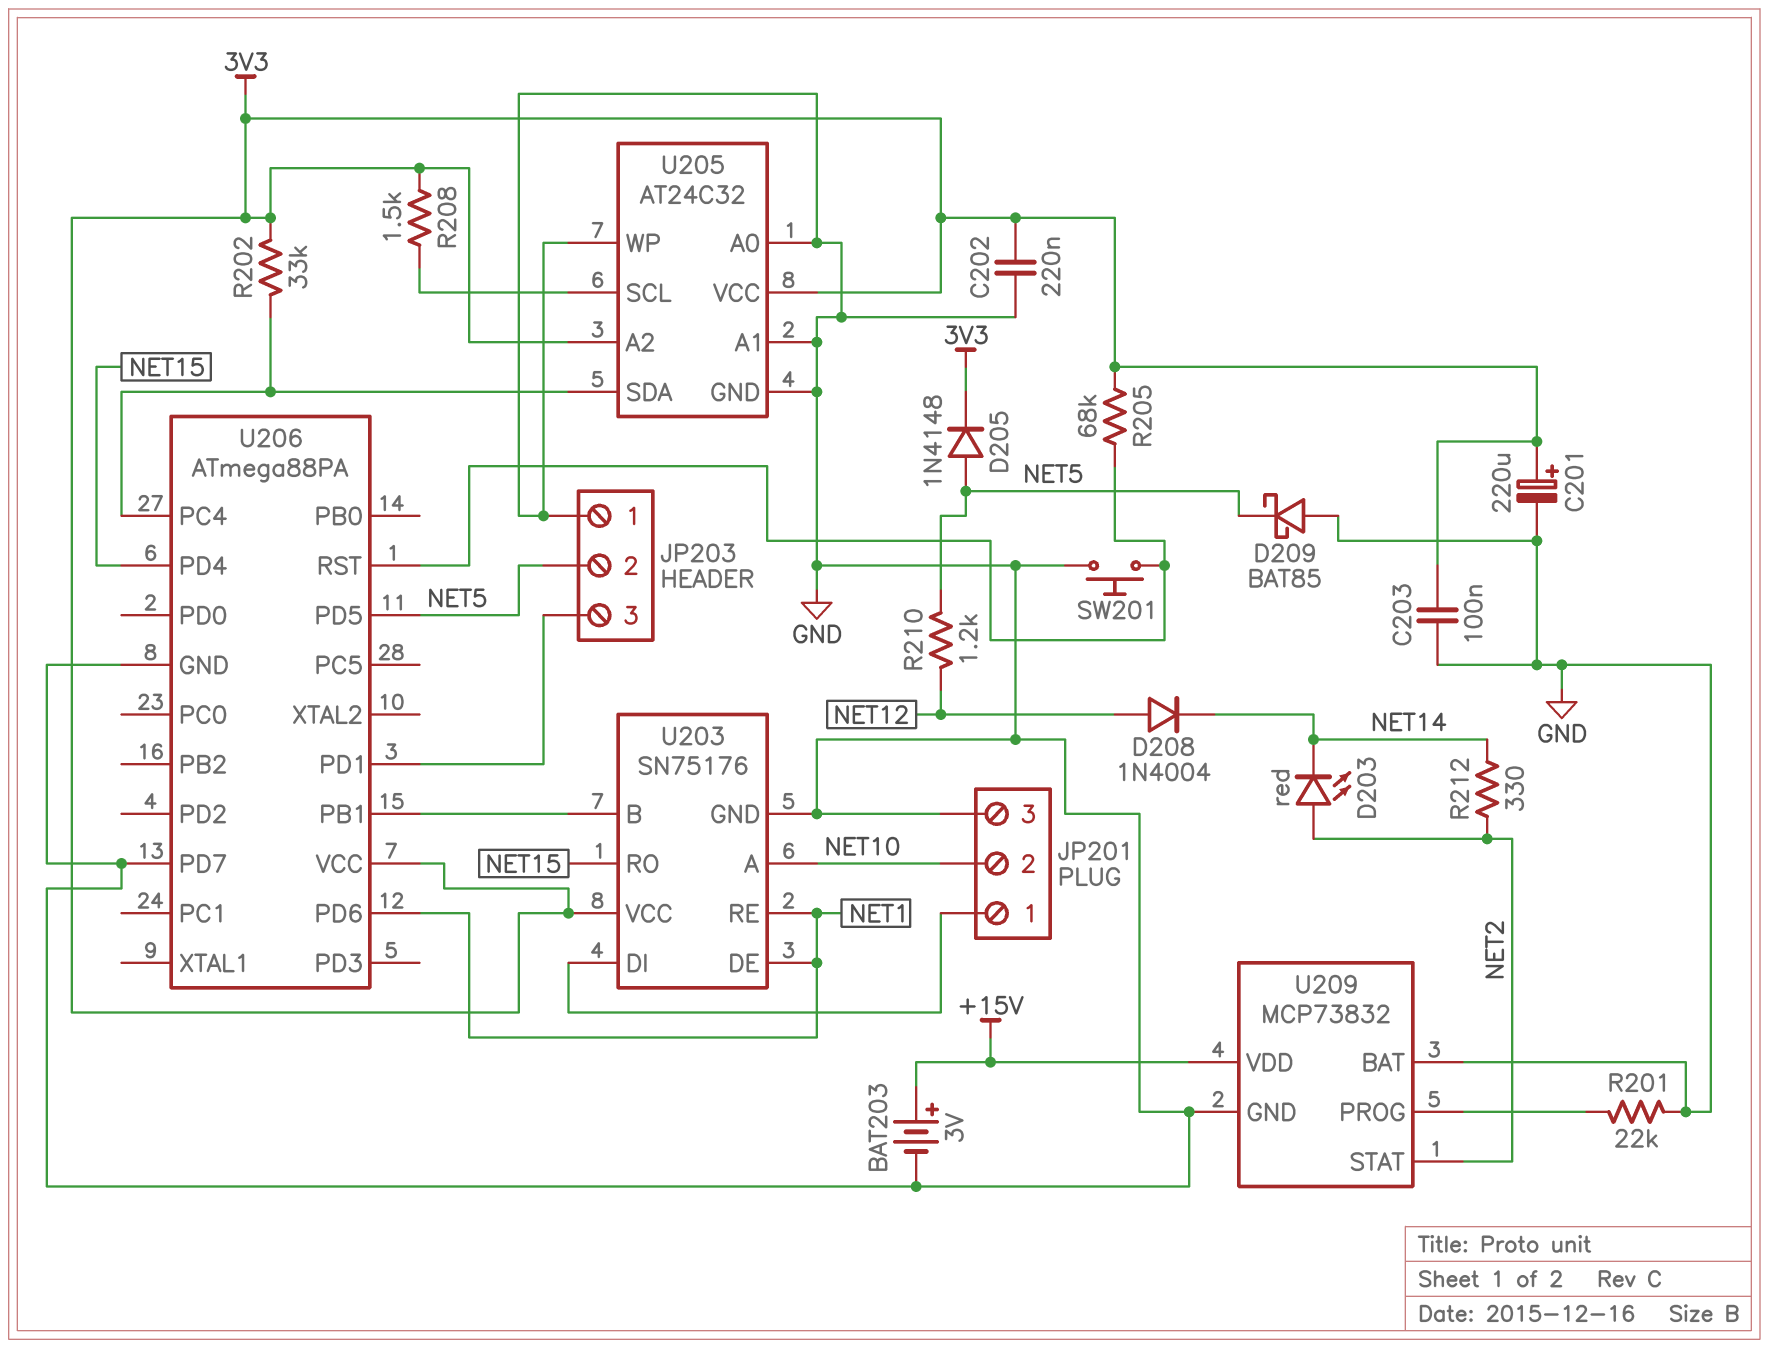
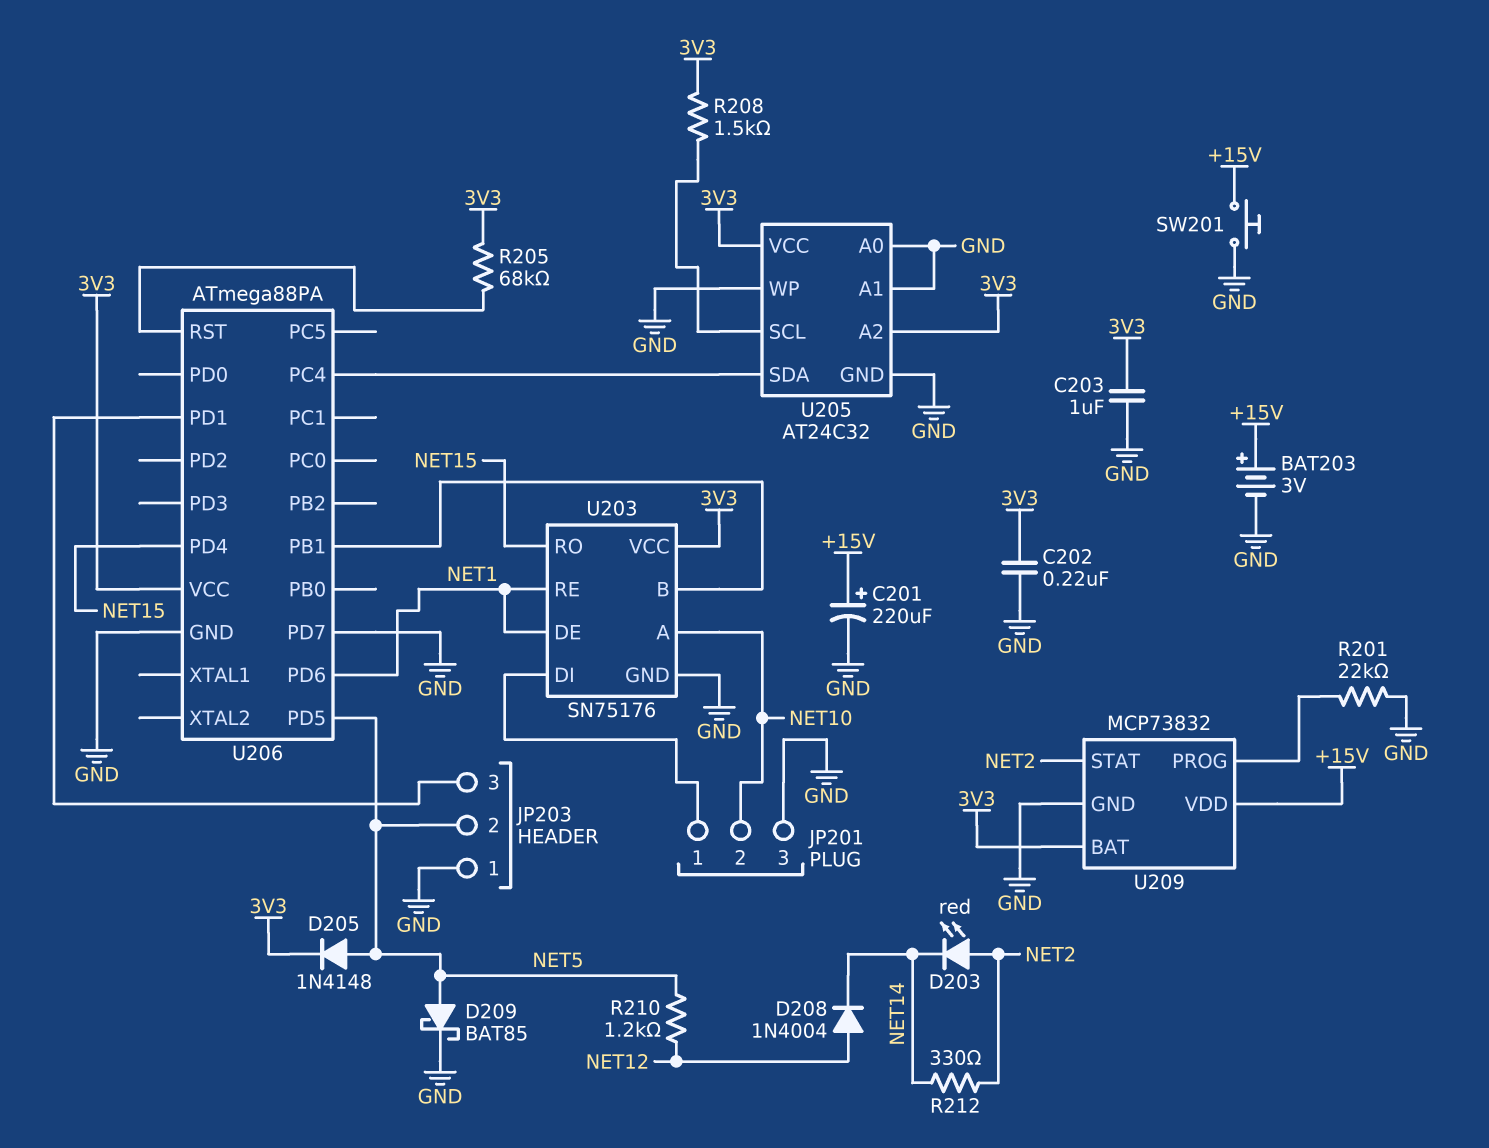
C201: 220uF (plus 3V3, minus GND) -> 220uF (plus +15V, minus GND)
C203: 100nF (3V3, GND) -> 1uF (3V3, GND)
D209: schottky BAT85 (A GND, K NET5) -> schottky BAT85 (A NET5, K GND)
R202: 33k (3V3, U205/SDA) -> none
SW201: button (GND, U206/RST) -> button (+15V, GND)
U209 pin BAT: GND -> 3V3

